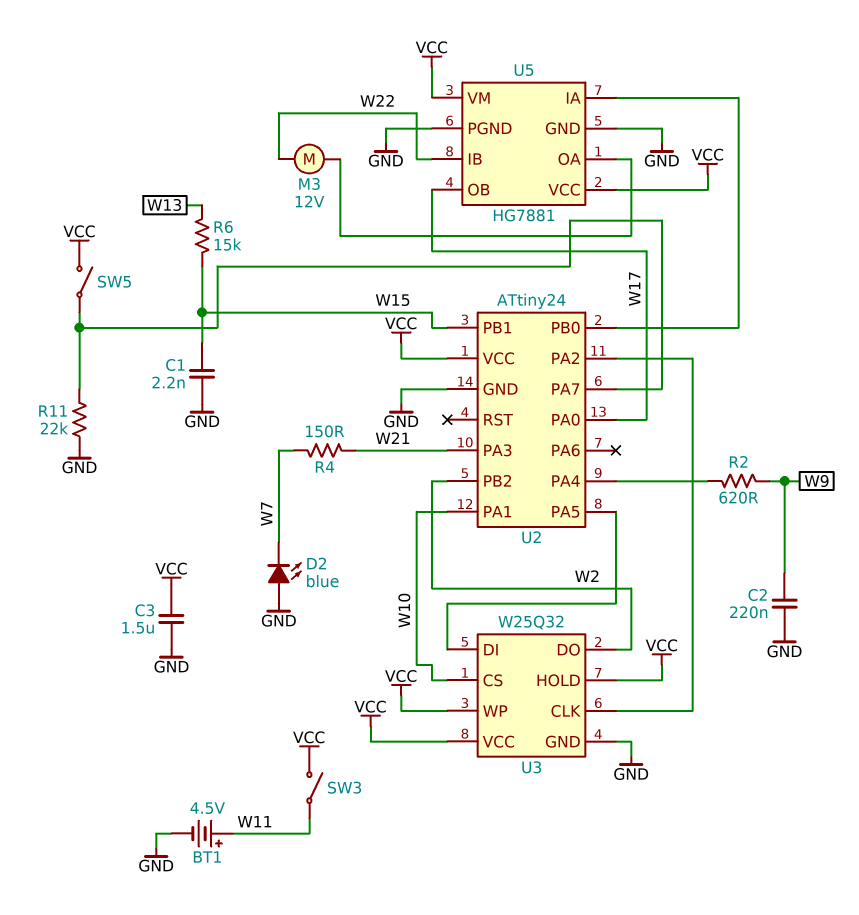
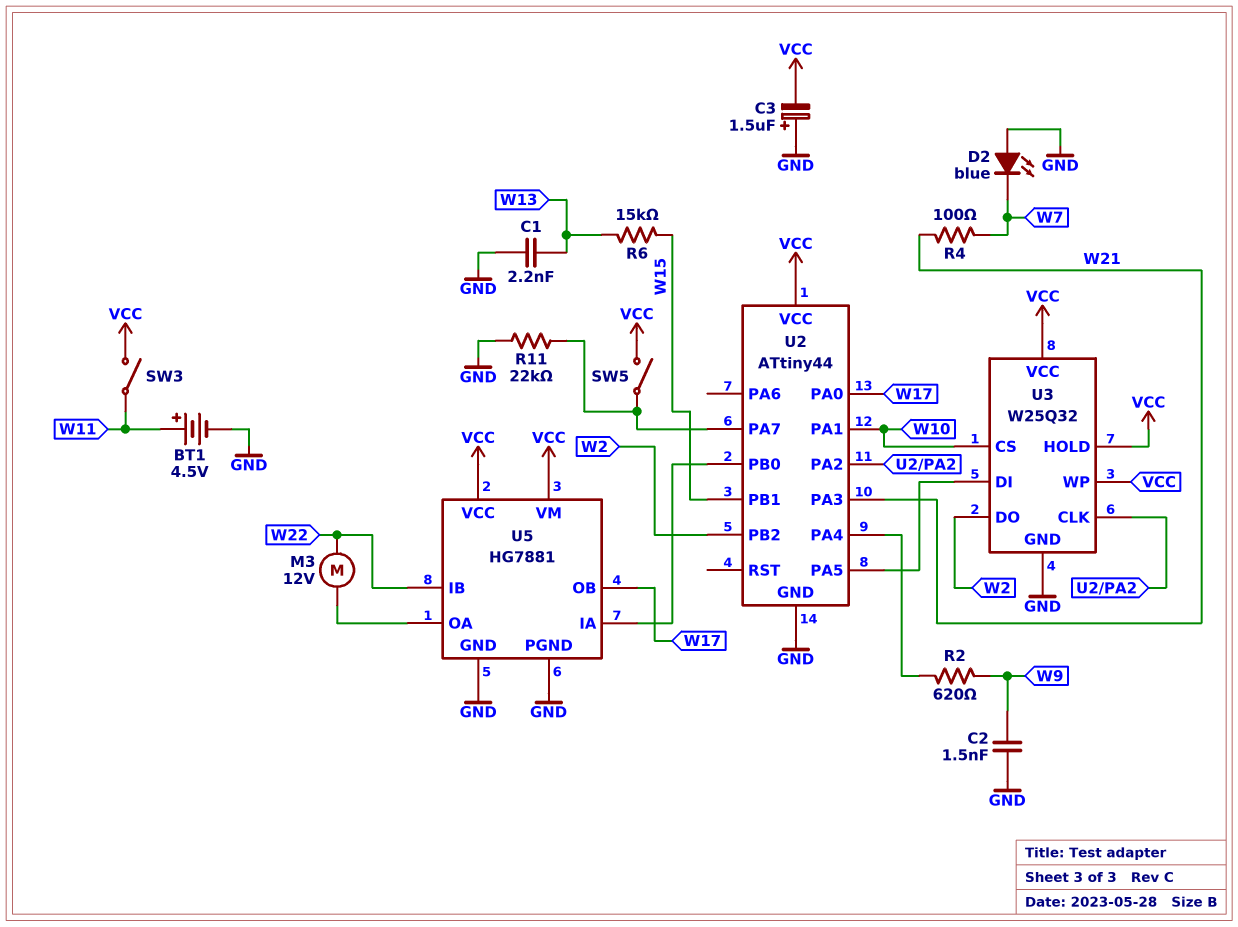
C1: 2.2nF (GND, W15) -> 2.2nF (GND, W13)
C2: 220nF (GND, W9) -> 1.5nF (GND, W9)
C3: 1.5uF (GND, VCC) -> 1.5uF (plus GND, minus VCC)
R4: 150 (W7, W21) -> 100 (W7, W21)
U2: ATtiny24 -> ATtiny44

